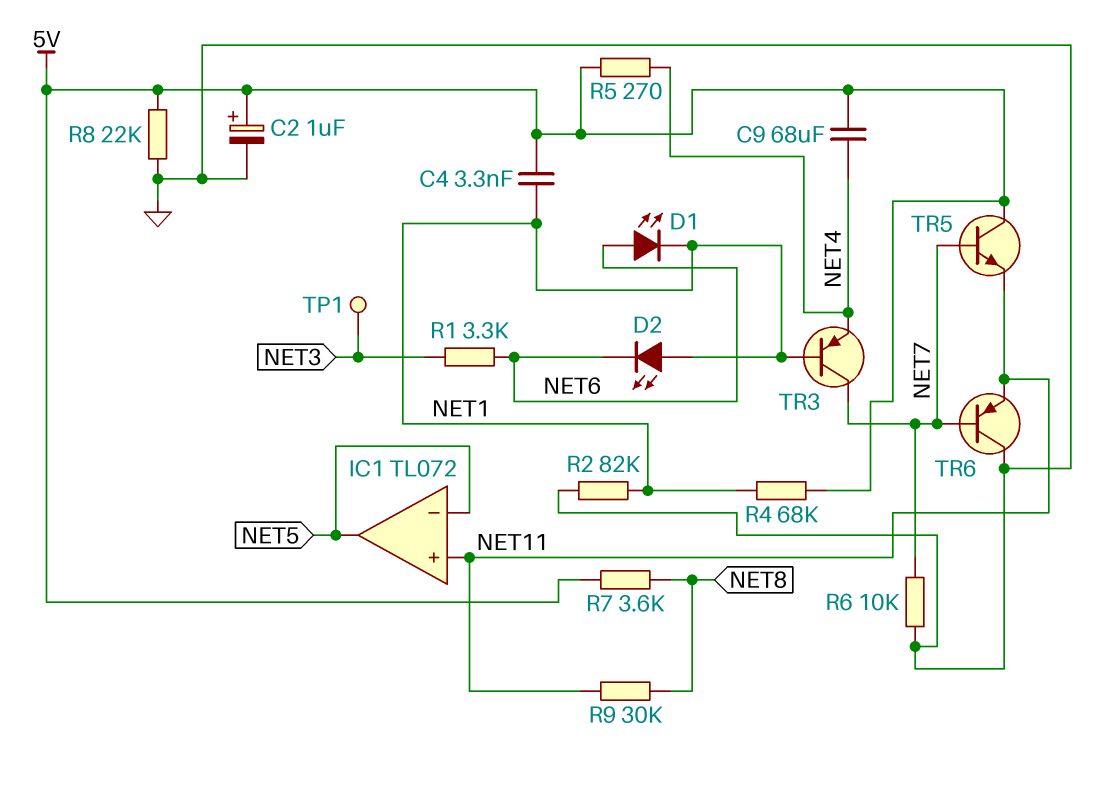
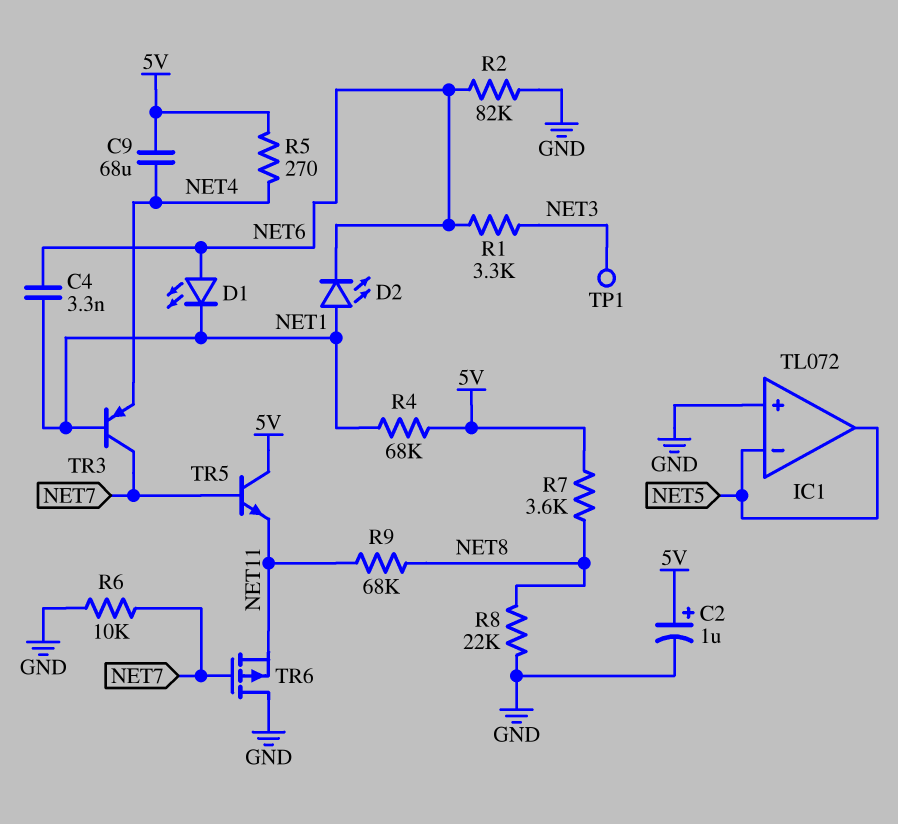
C4: 3.3nF (5V, NET1) -> 3.3nF (NET1, NET6)
IC1 pin in+: NET11 -> GND
R2: 82k (GND, NET1) -> 82k (GND, NET6)
R8: 22k (5V, GND) -> 22k (GND, NET8)
R9: 30k (NET8, NET11) -> 68k (NET8, NET11)
TR6: PNP (B NET7, C GND, E NET11) -> PMOS (G NET7, D GND, S NET11)

